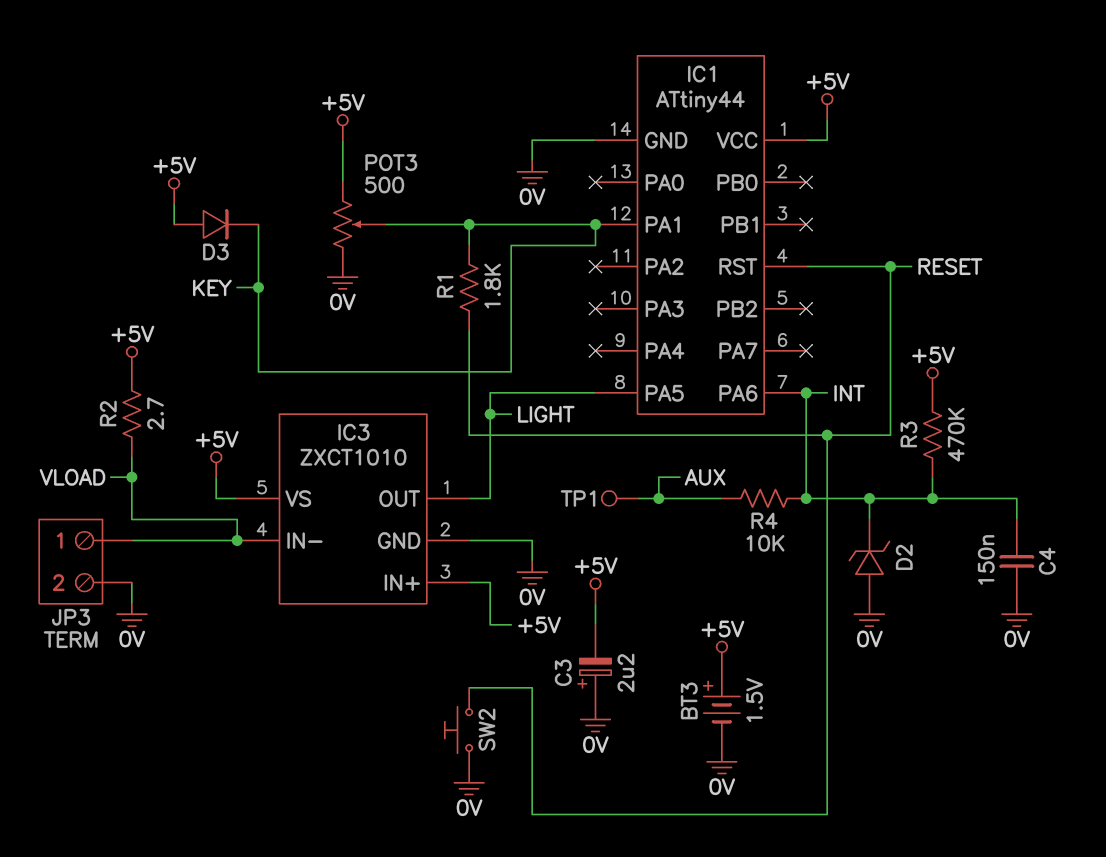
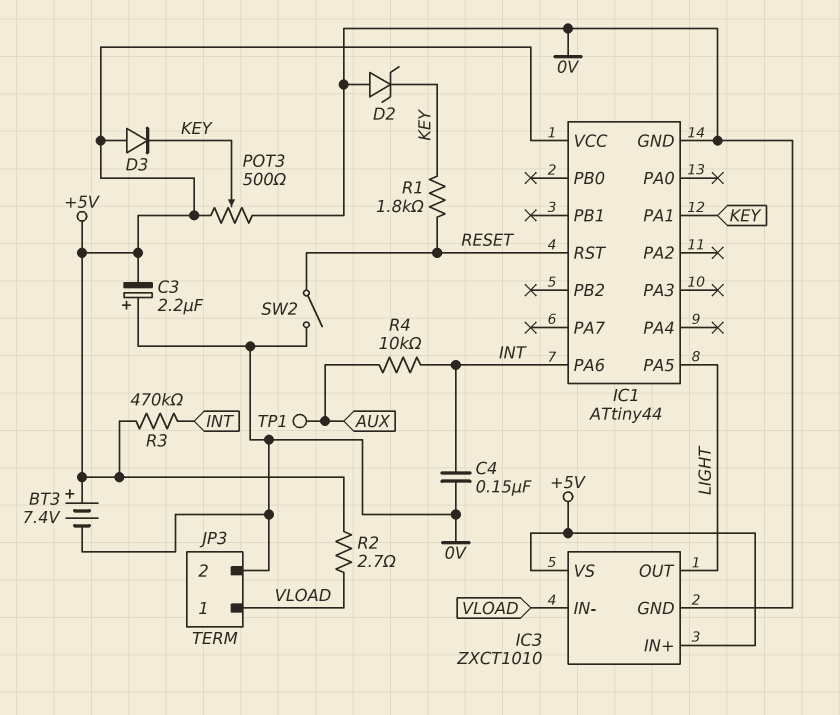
BT3: 1.5V (plus +5V, minus 0V) -> 7.4V (plus +5V, minus 0V)
D2: zener (A 0V, K INT) -> zener (A 0V, K KEY)
SW2: button (0V, RESET) -> switch (0V, RESET)

